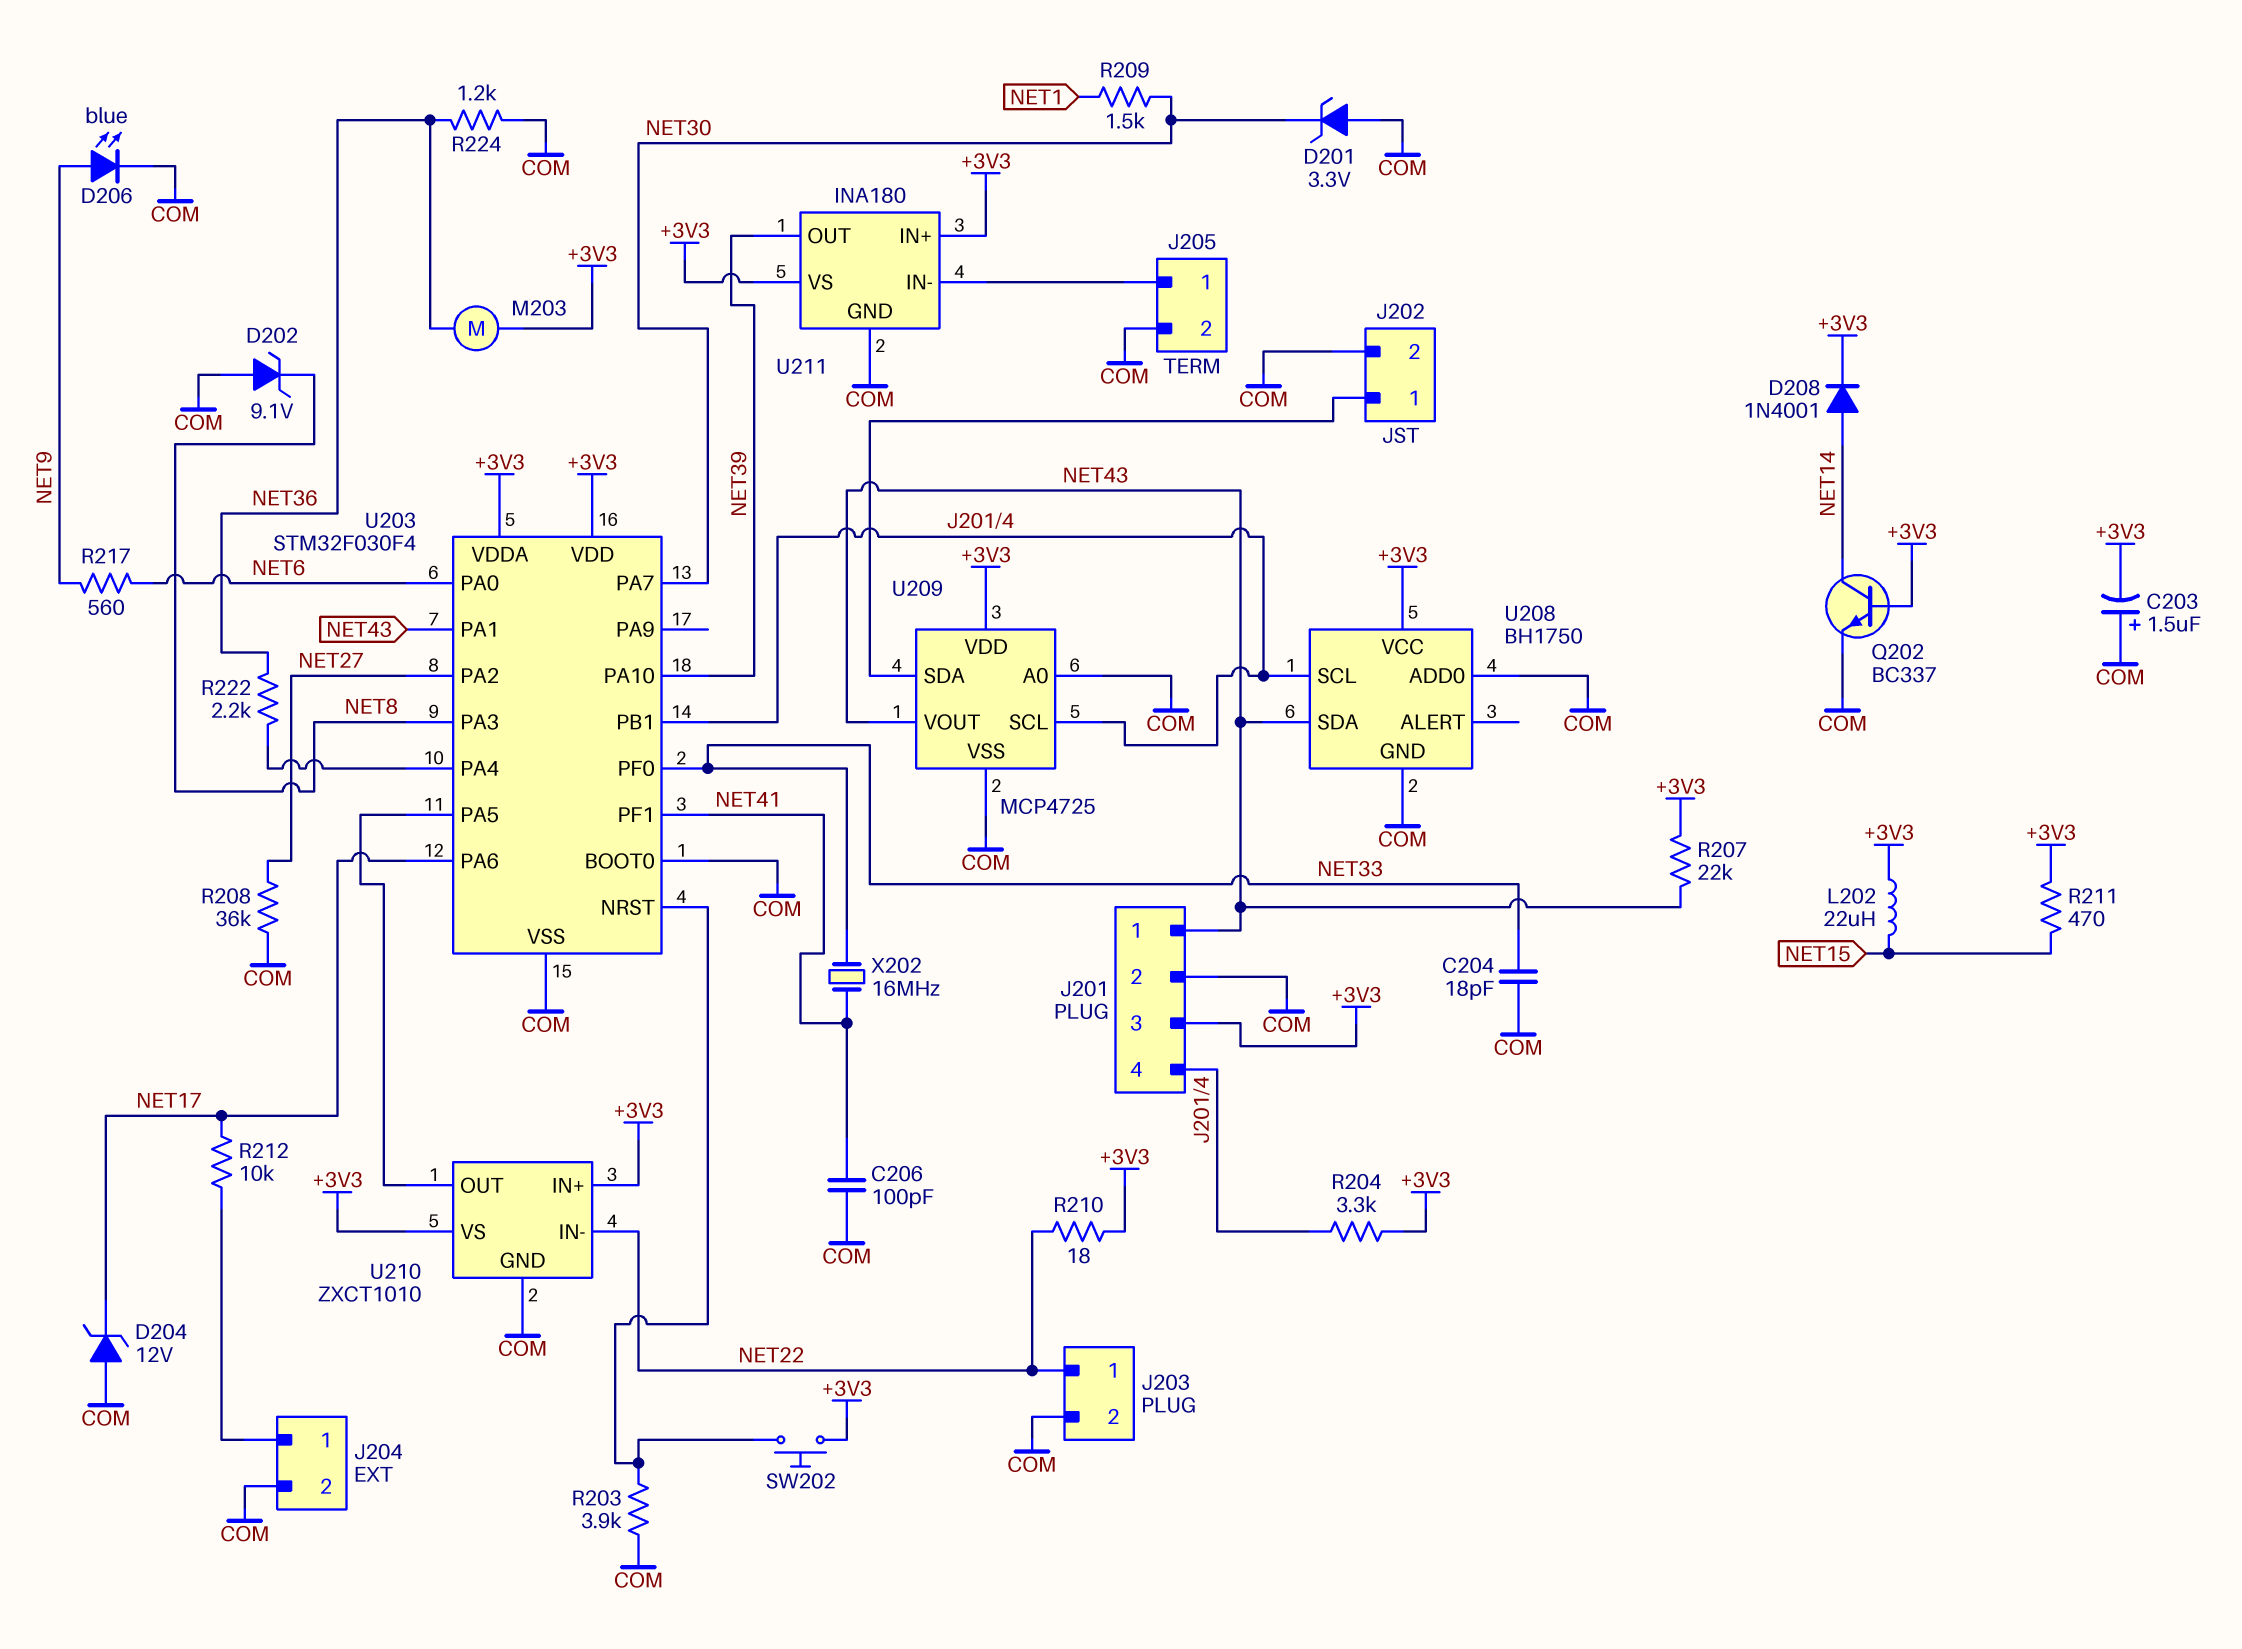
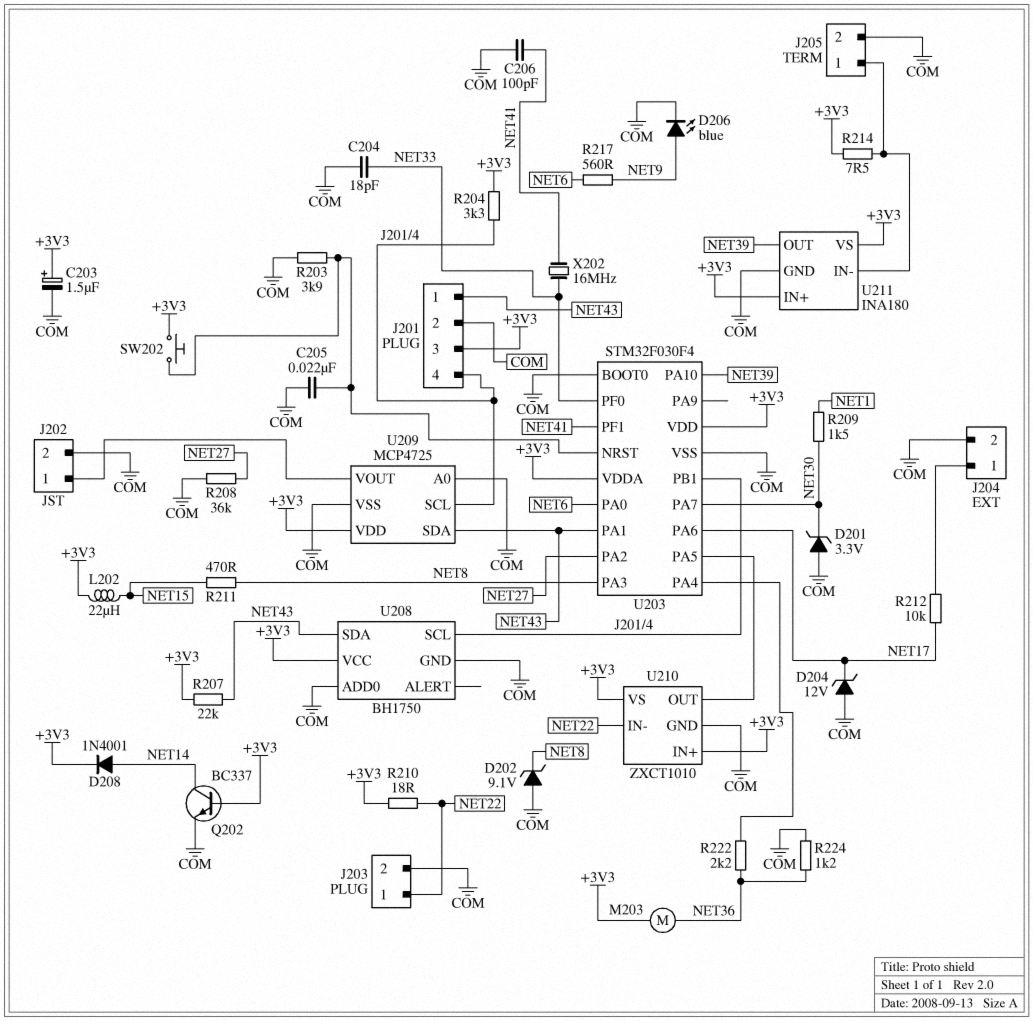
C203: 1.5uF (plus COM, minus +3V3) -> 1.5uF (plus +3V3, minus COM)
C205: none -> 22nF (COM, U203/NRST)
R211: 470 (+3V3, NET15) -> 470 (NET8, NET15)
R214: none -> 7.5 (+3V3, J205/1)
U209 pin SDA: J202/1 -> NET43
U209 pin VOUT: NET43 -> J202/1

